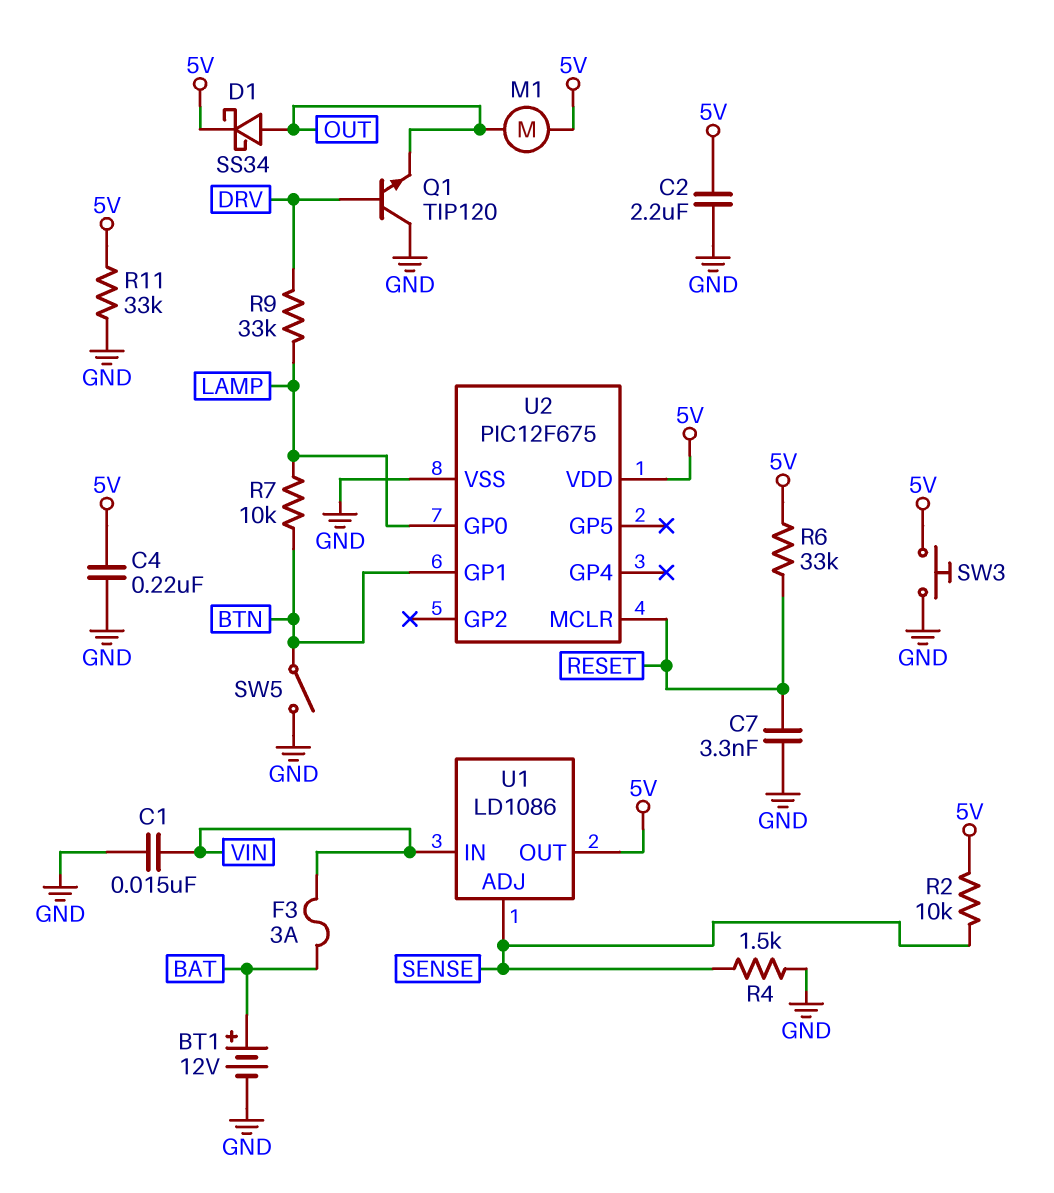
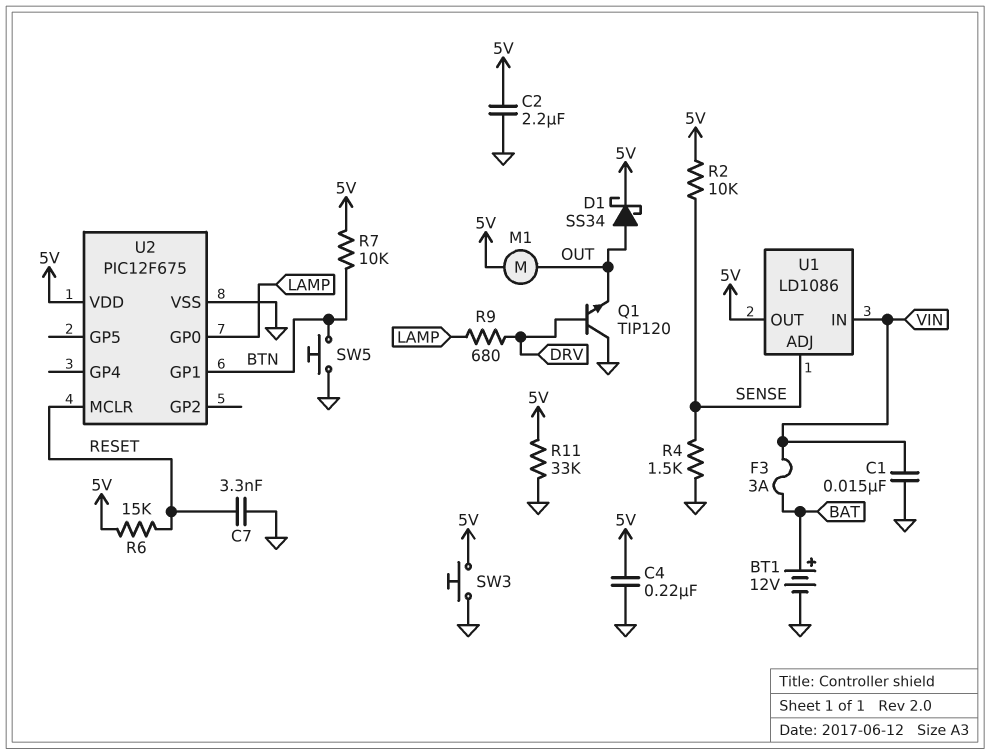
R6: 33k (5V, RESET) -> 15k (5V, RESET)
R7: 10k (BTN, LAMP) -> 10k (5V, BTN)
R9: 33k (DRV, LAMP) -> 680 (DRV, LAMP)
SW5: switch (BTN, GND) -> button (BTN, GND)

